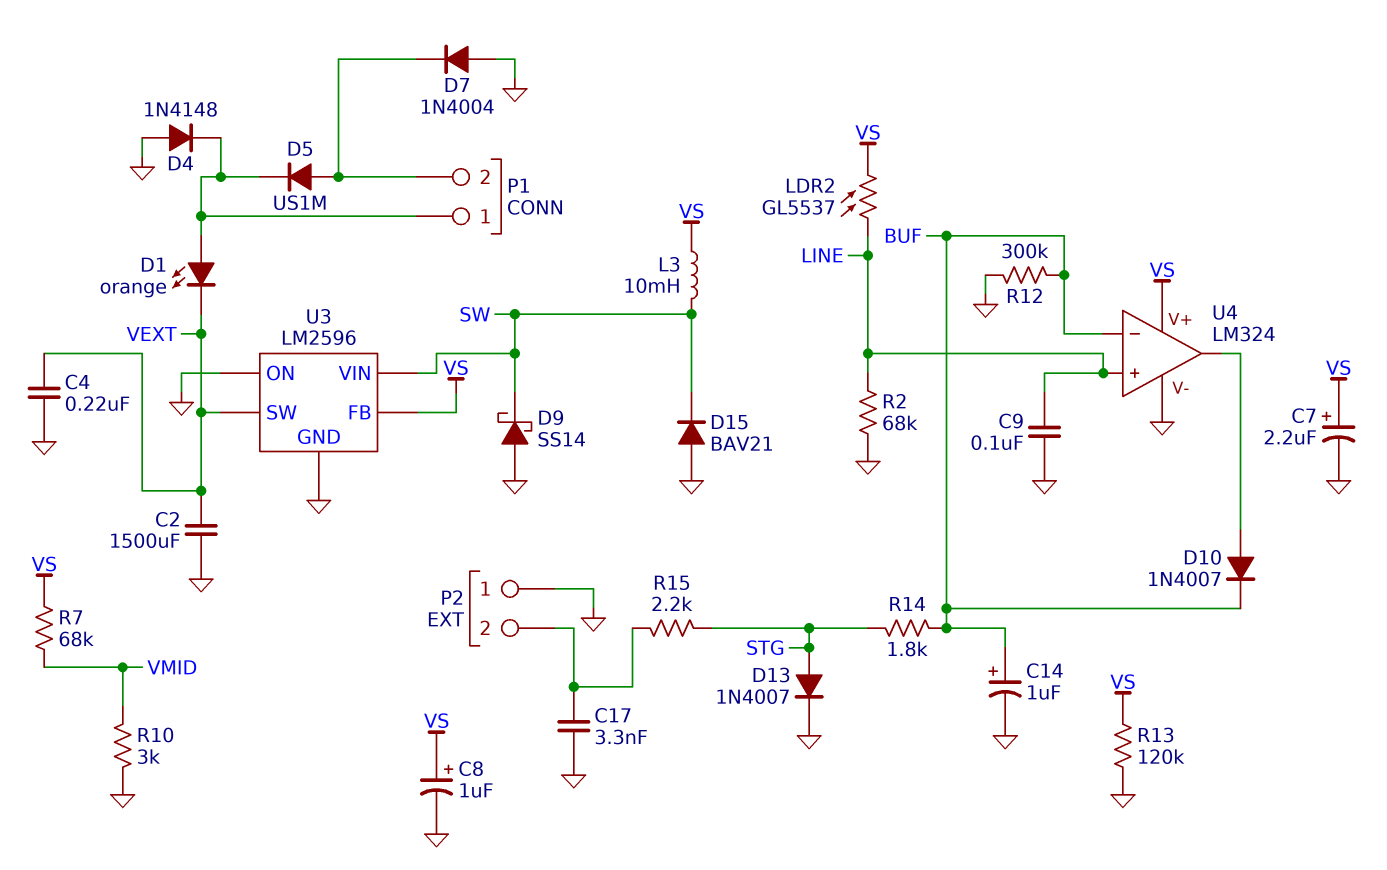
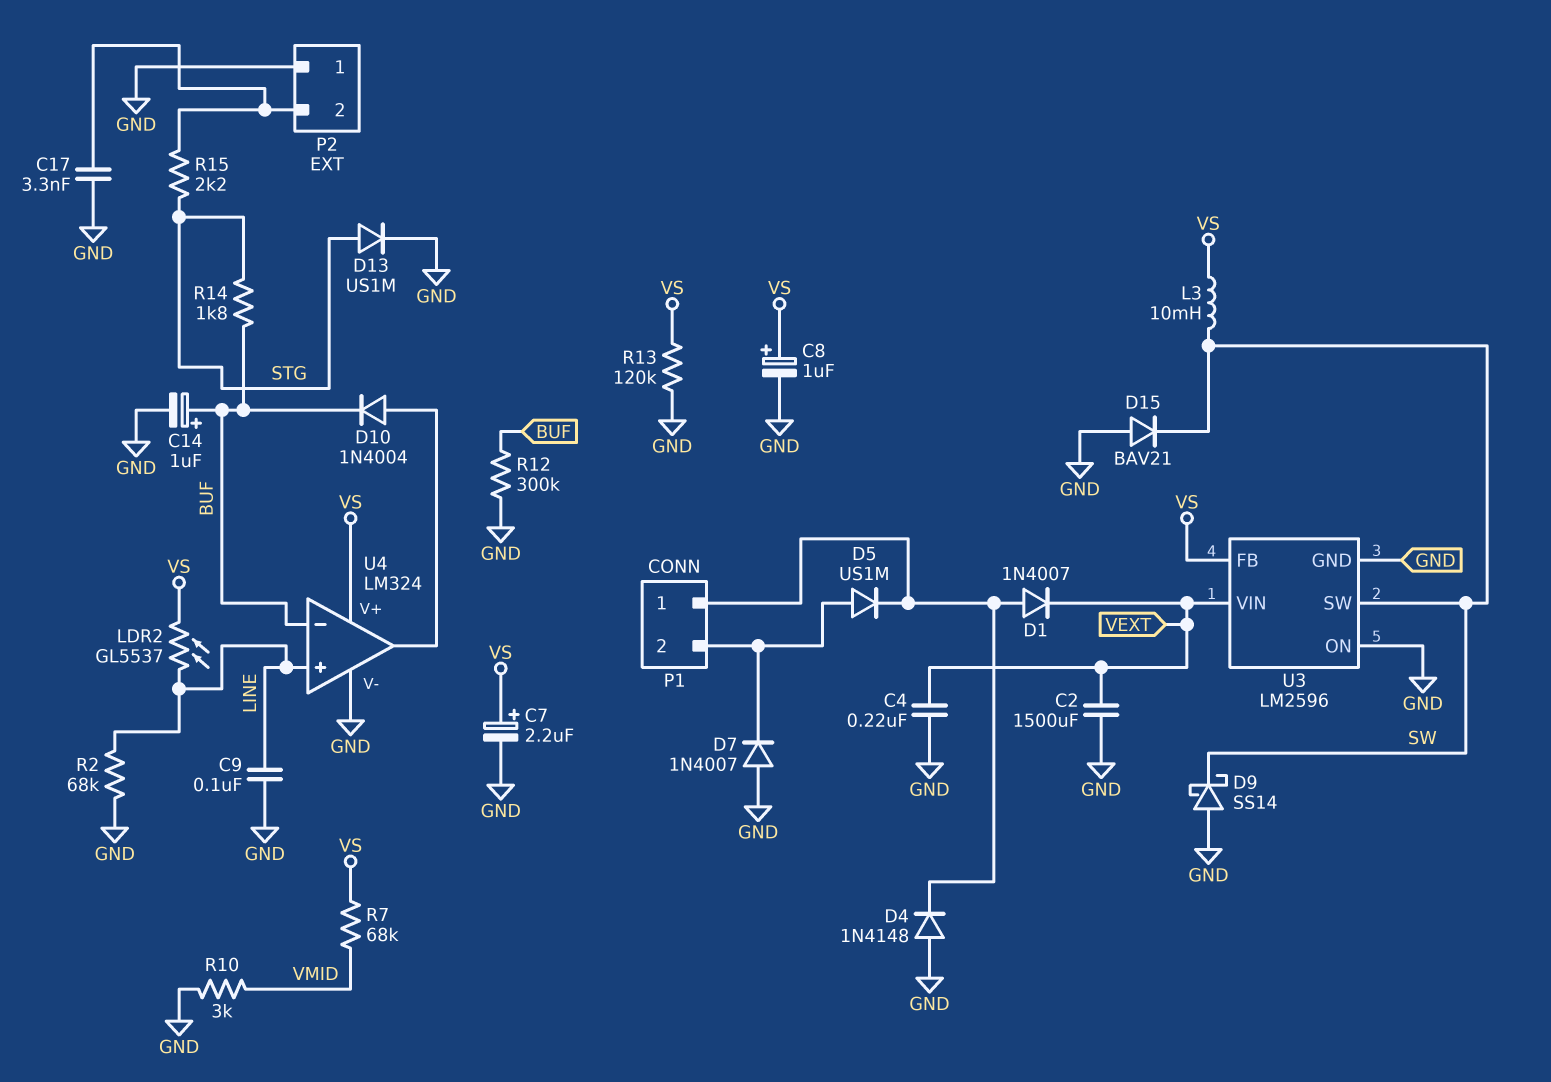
D1: LED orange (A P1/1, K VEXT) -> diode 1N4007 (A P1/1, K VEXT)
D7: diode 1N4004 (A GND, K P1/2) -> diode 1N4007 (A GND, K P1/2)
D10: diode 1N4007 (A U4/out, K BUF) -> diode 1N4004 (A U4/out, K BUF)
D13: diode 1N4007 (A STG, K GND) -> diode US1M (A STG, K GND)
U3 pin SW: VEXT -> SW
U3 pin VIN: SW -> VEXT

